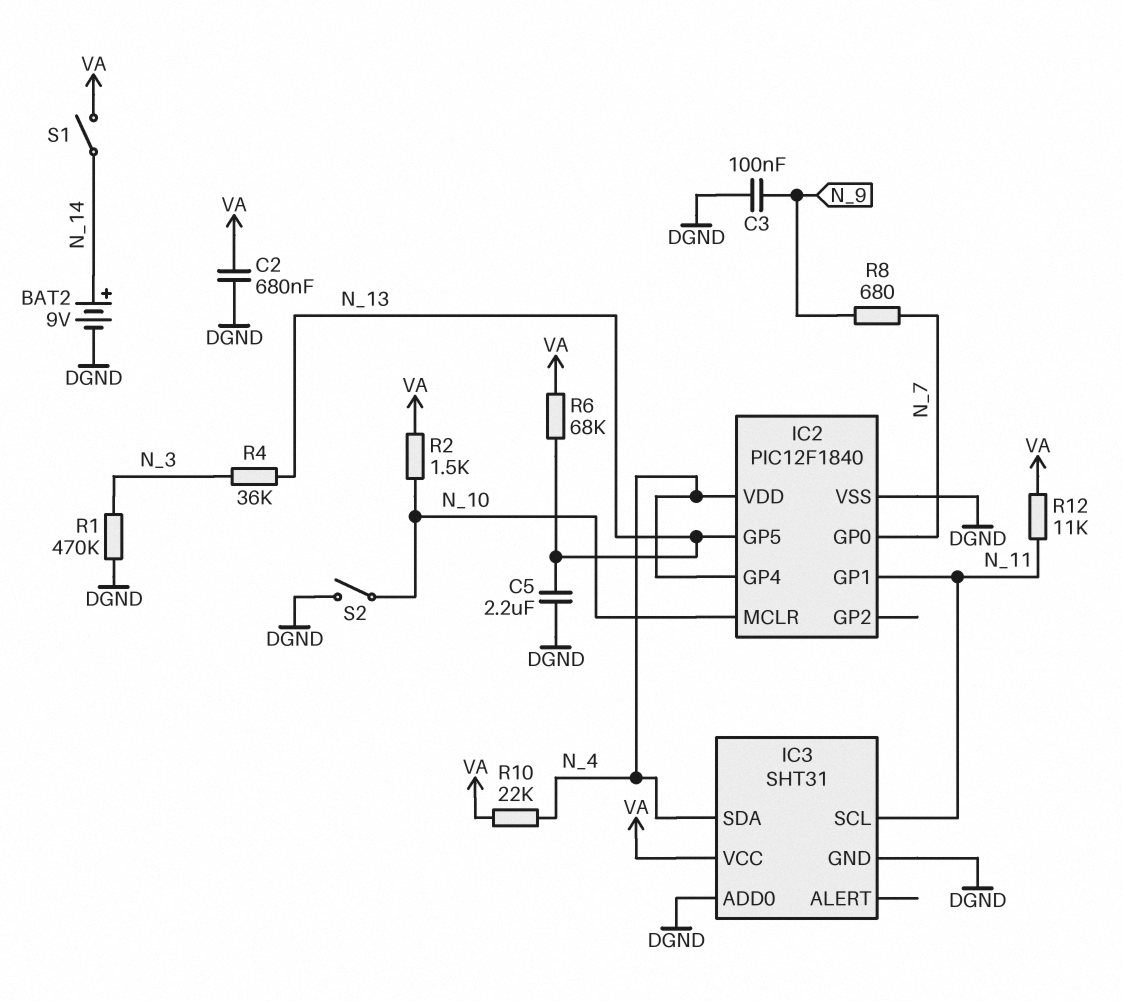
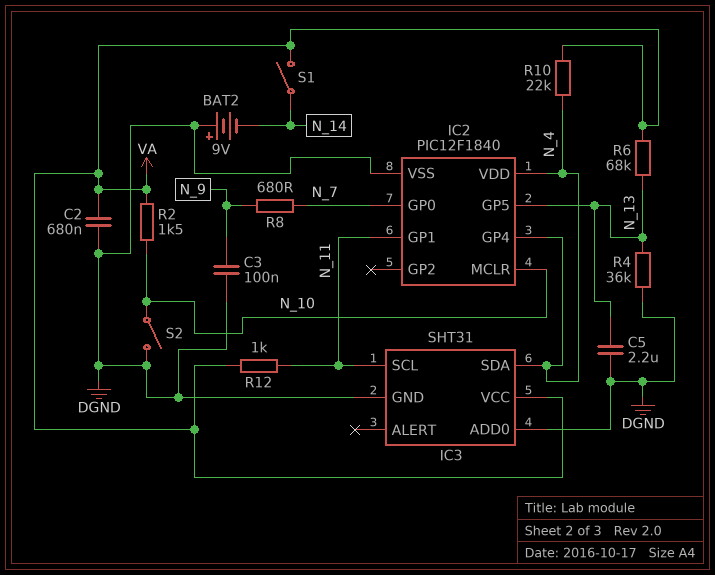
BAT2: 9V (plus N_14, minus DGND) -> 9V (plus DGND, minus N_14)
R1: 470k (DGND, N_3) -> none
R4: 36k (N_3, N_13) -> 36k (DGND, N_13)
R12: 11k (N_11, VA) -> 1k (N_11, VA)

